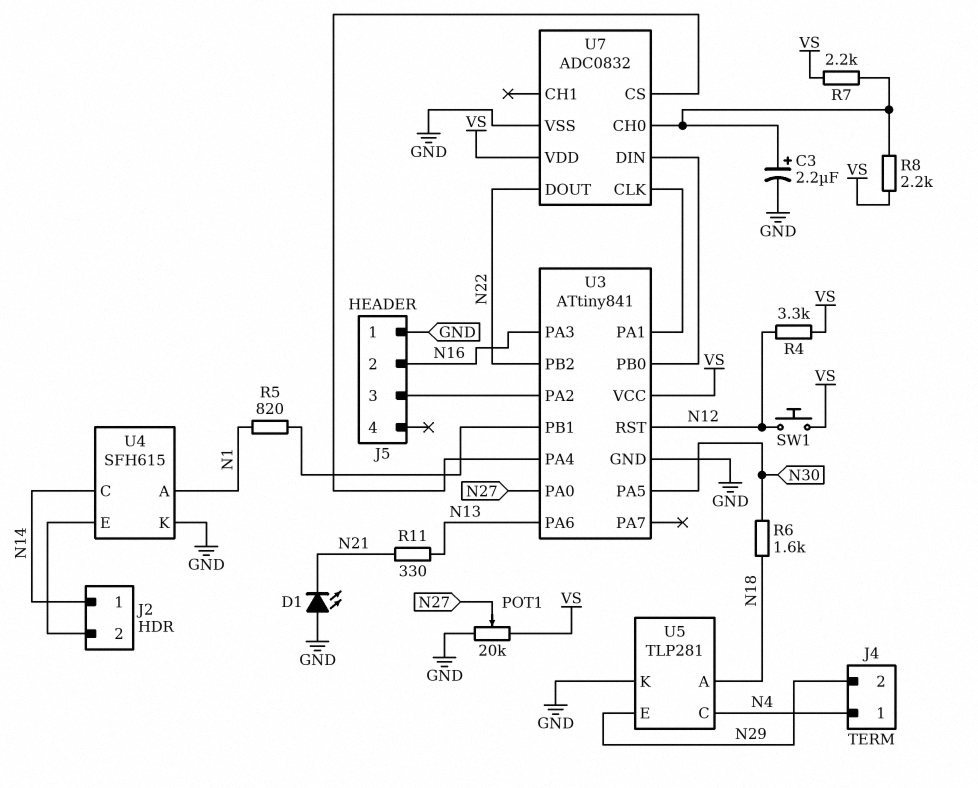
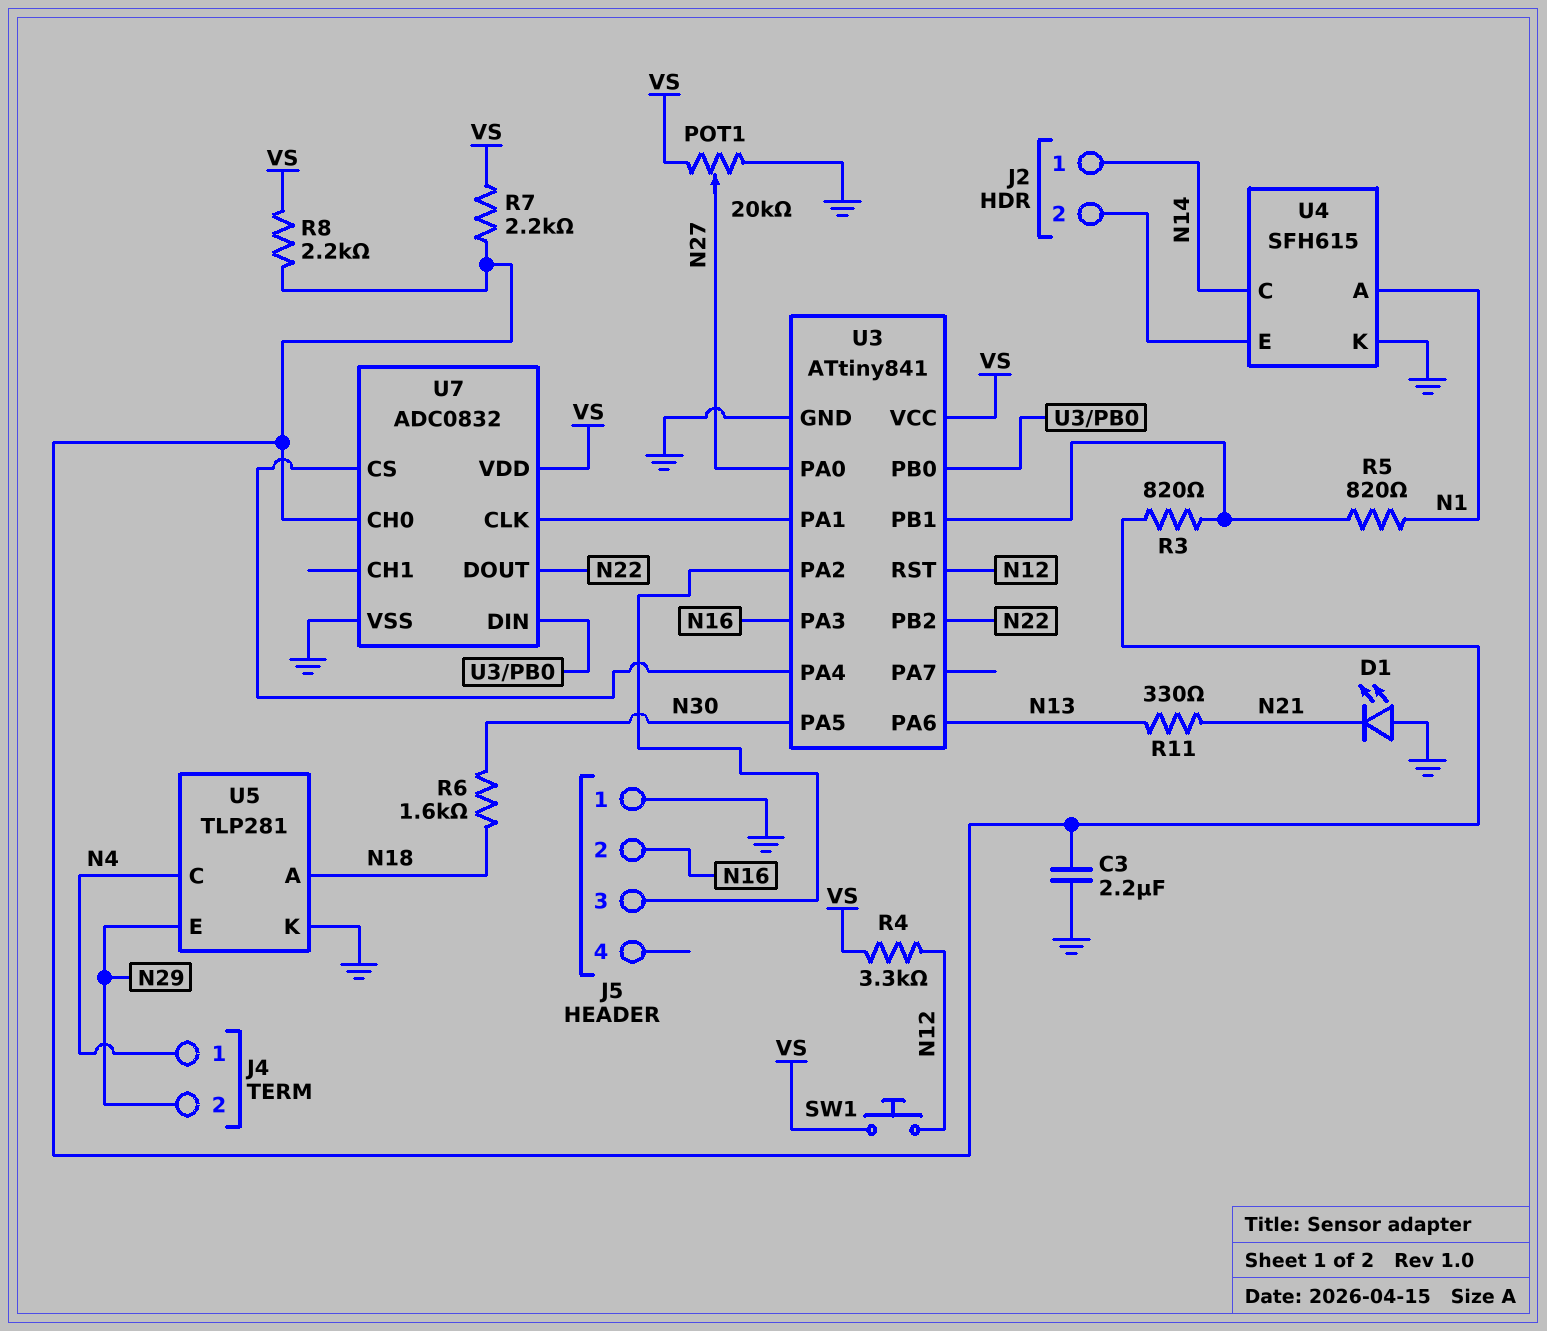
C3: 2.2uF (plus U7/CH0, minus GND) -> 2.2uF (GND, U7/CH0)
R3: none -> 820 (U3/PB1, U7/CH0)

